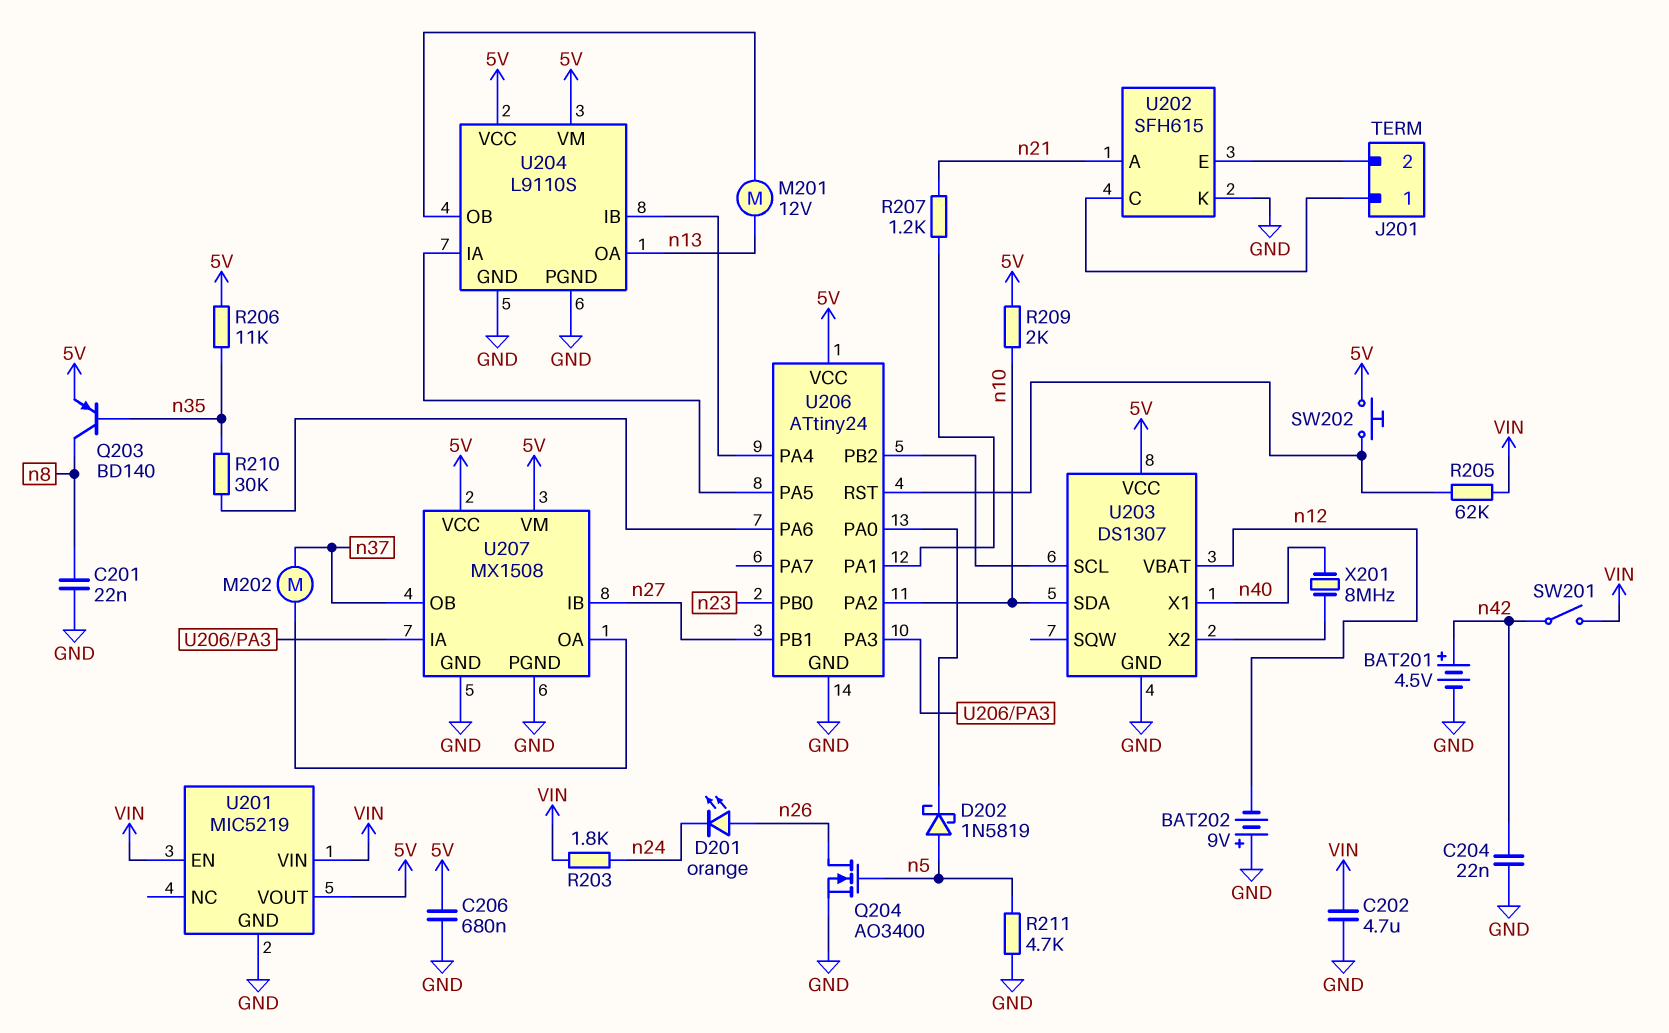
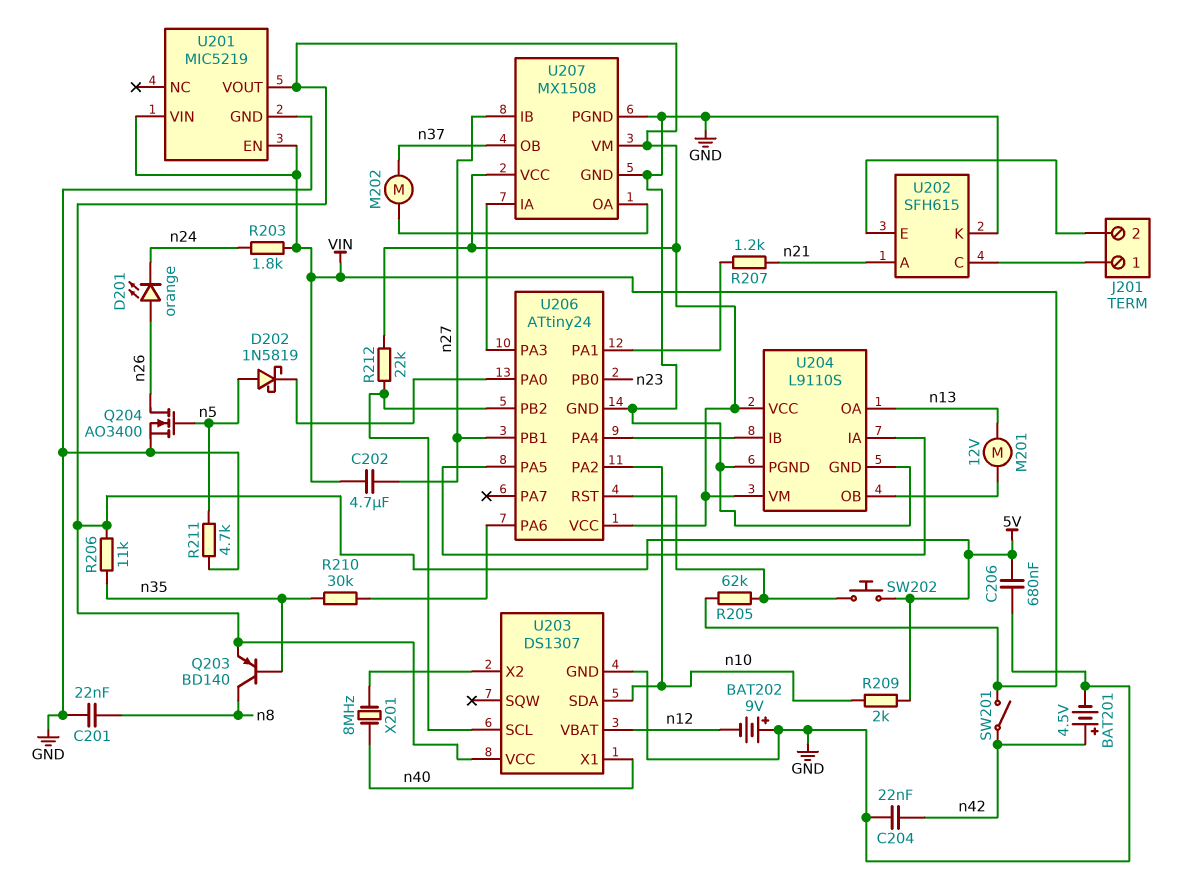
C202: 4.7uF (GND, VIN) -> 4.7uF (VIN, n27)
R212: none -> 22k (5V, U203/SCL)

